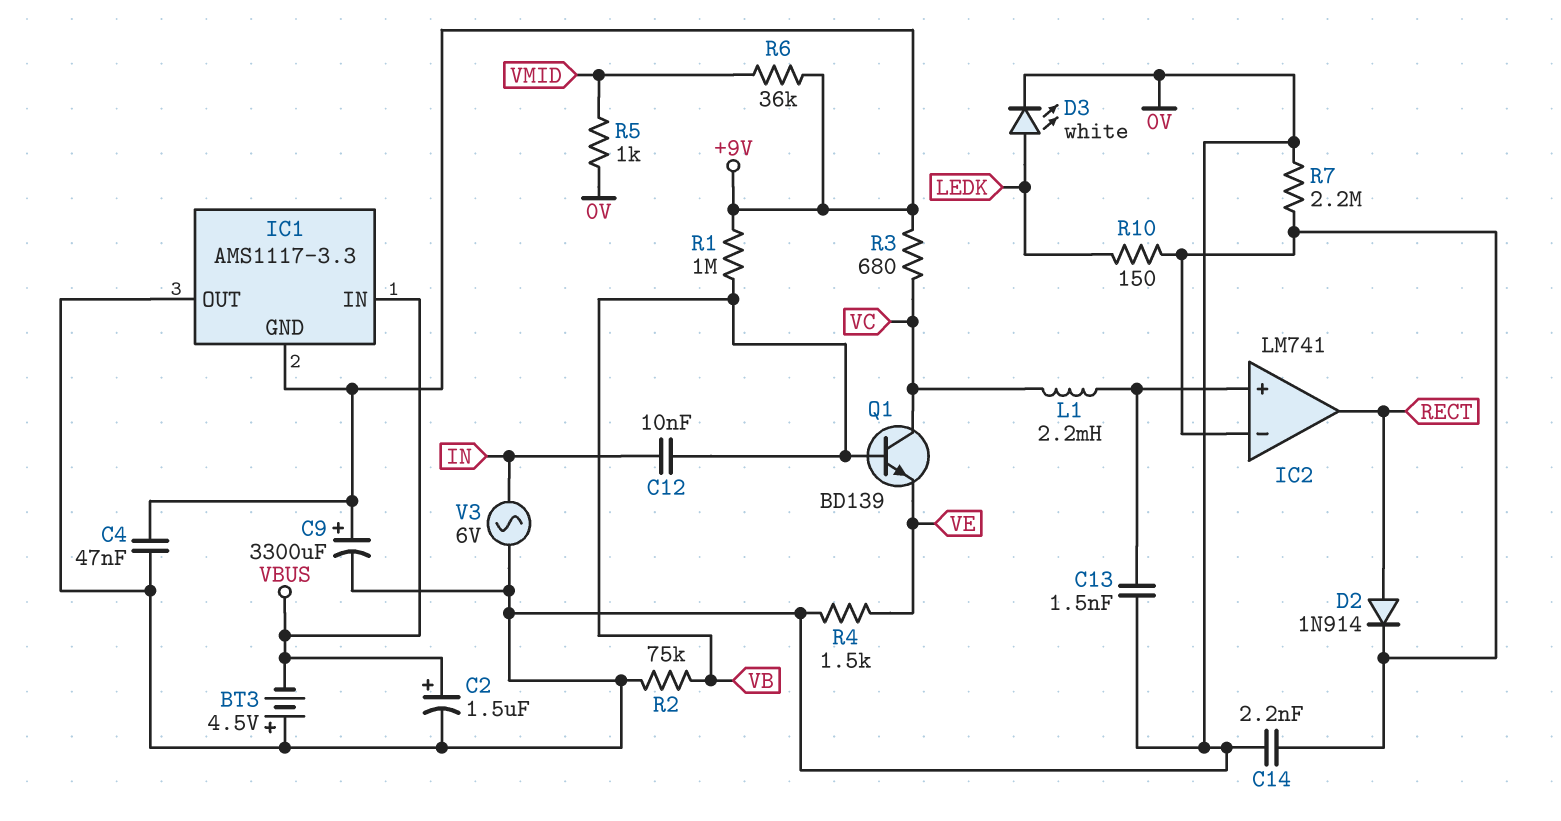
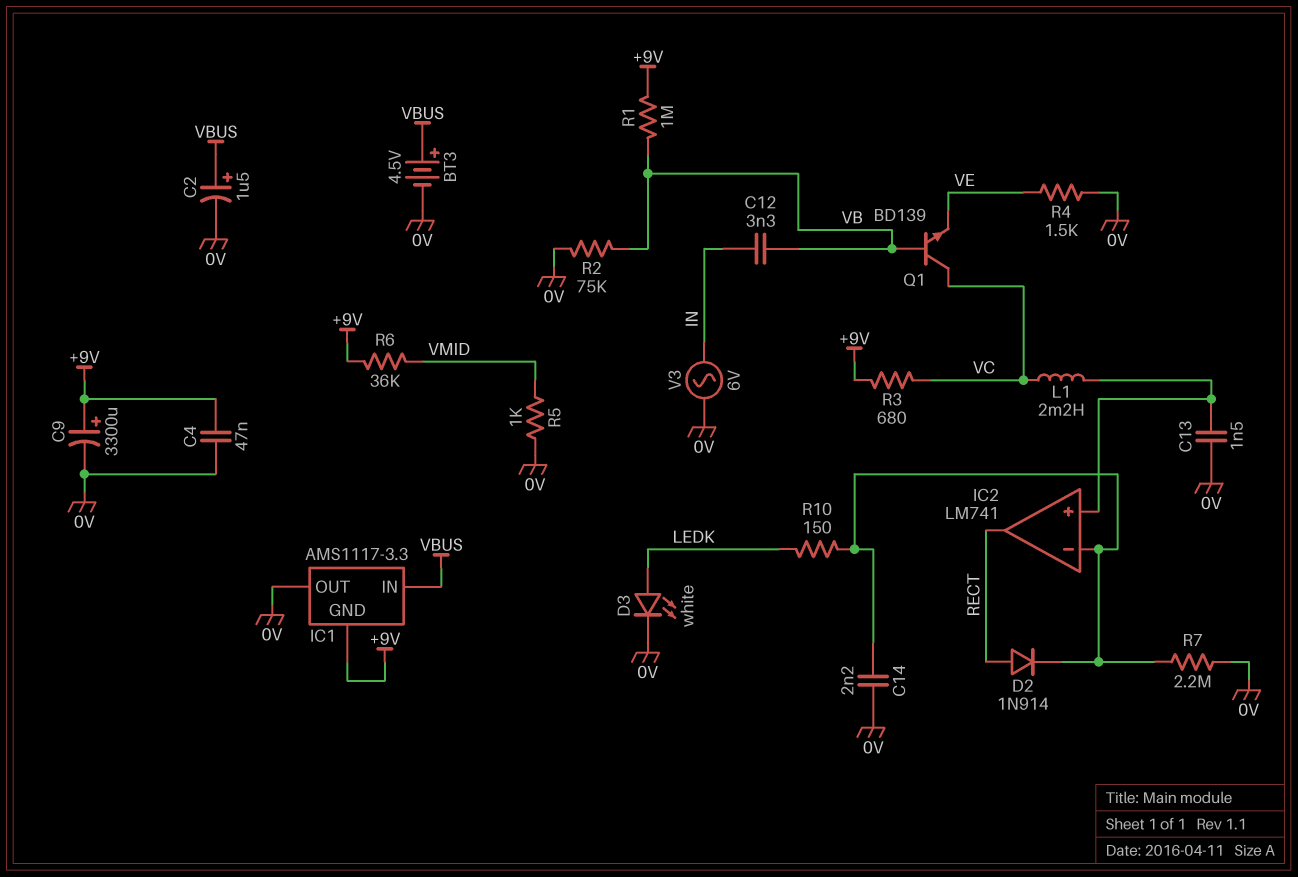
BT3: 4.5V (plus 0V, minus VBUS) -> 4.5V (plus VBUS, minus 0V)
C12: 10nF (IN, VB) -> 3.3nF (IN, VB)

